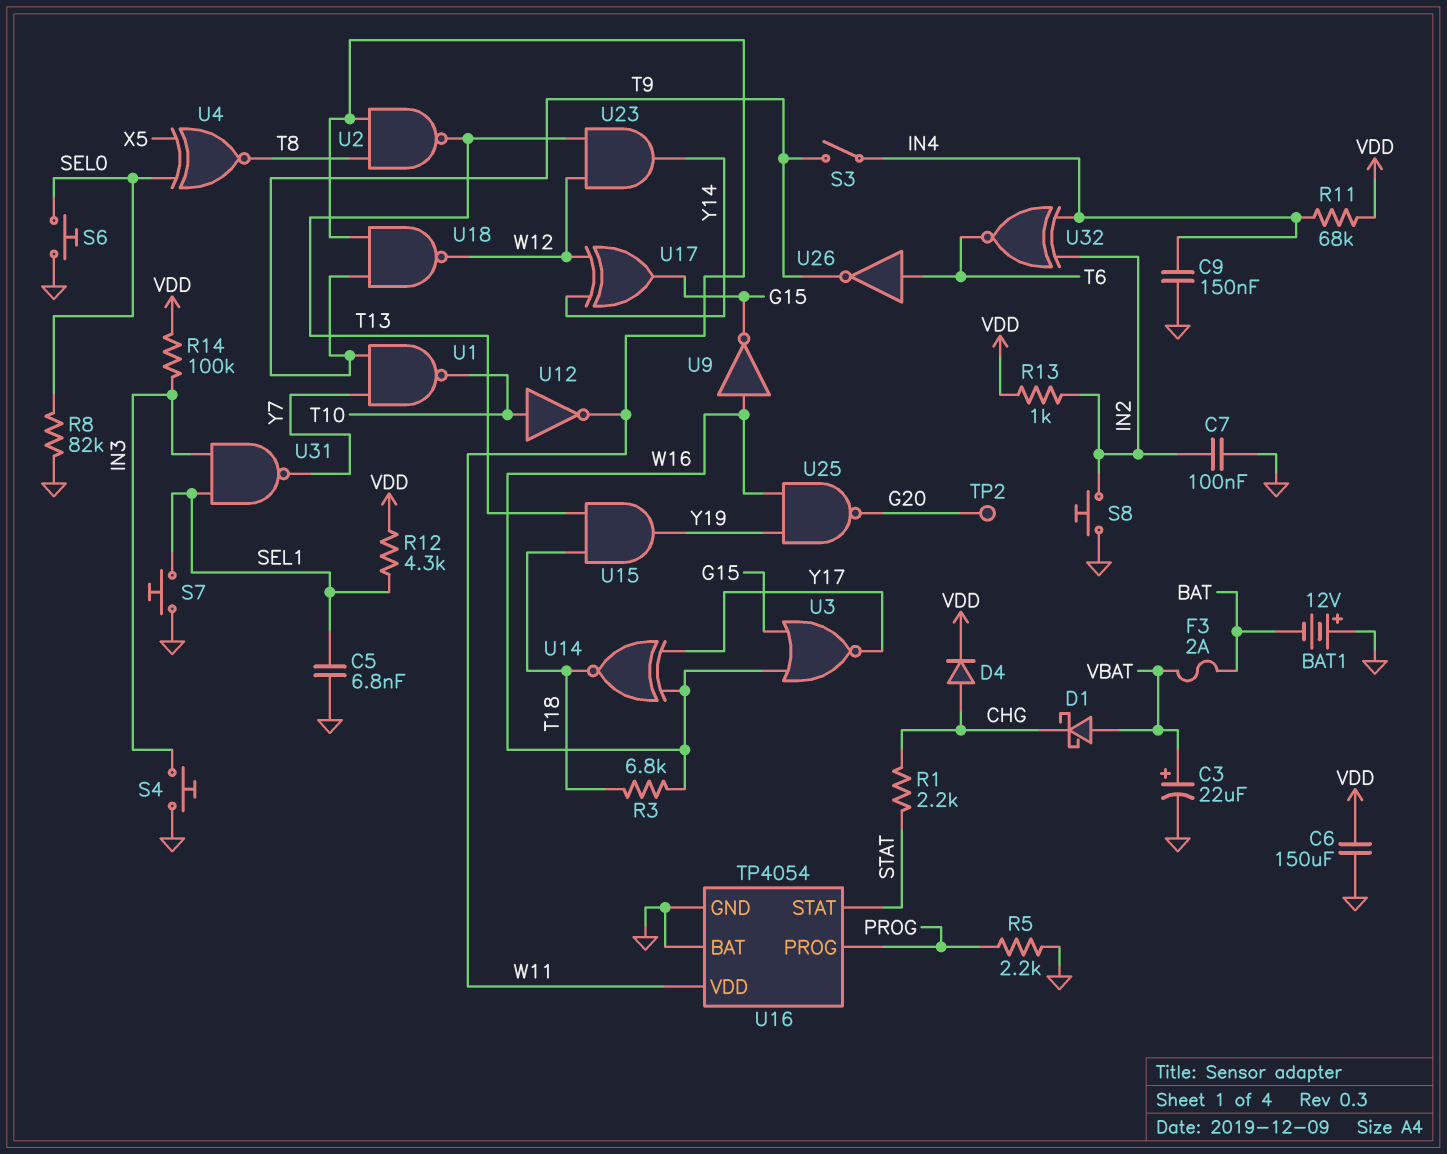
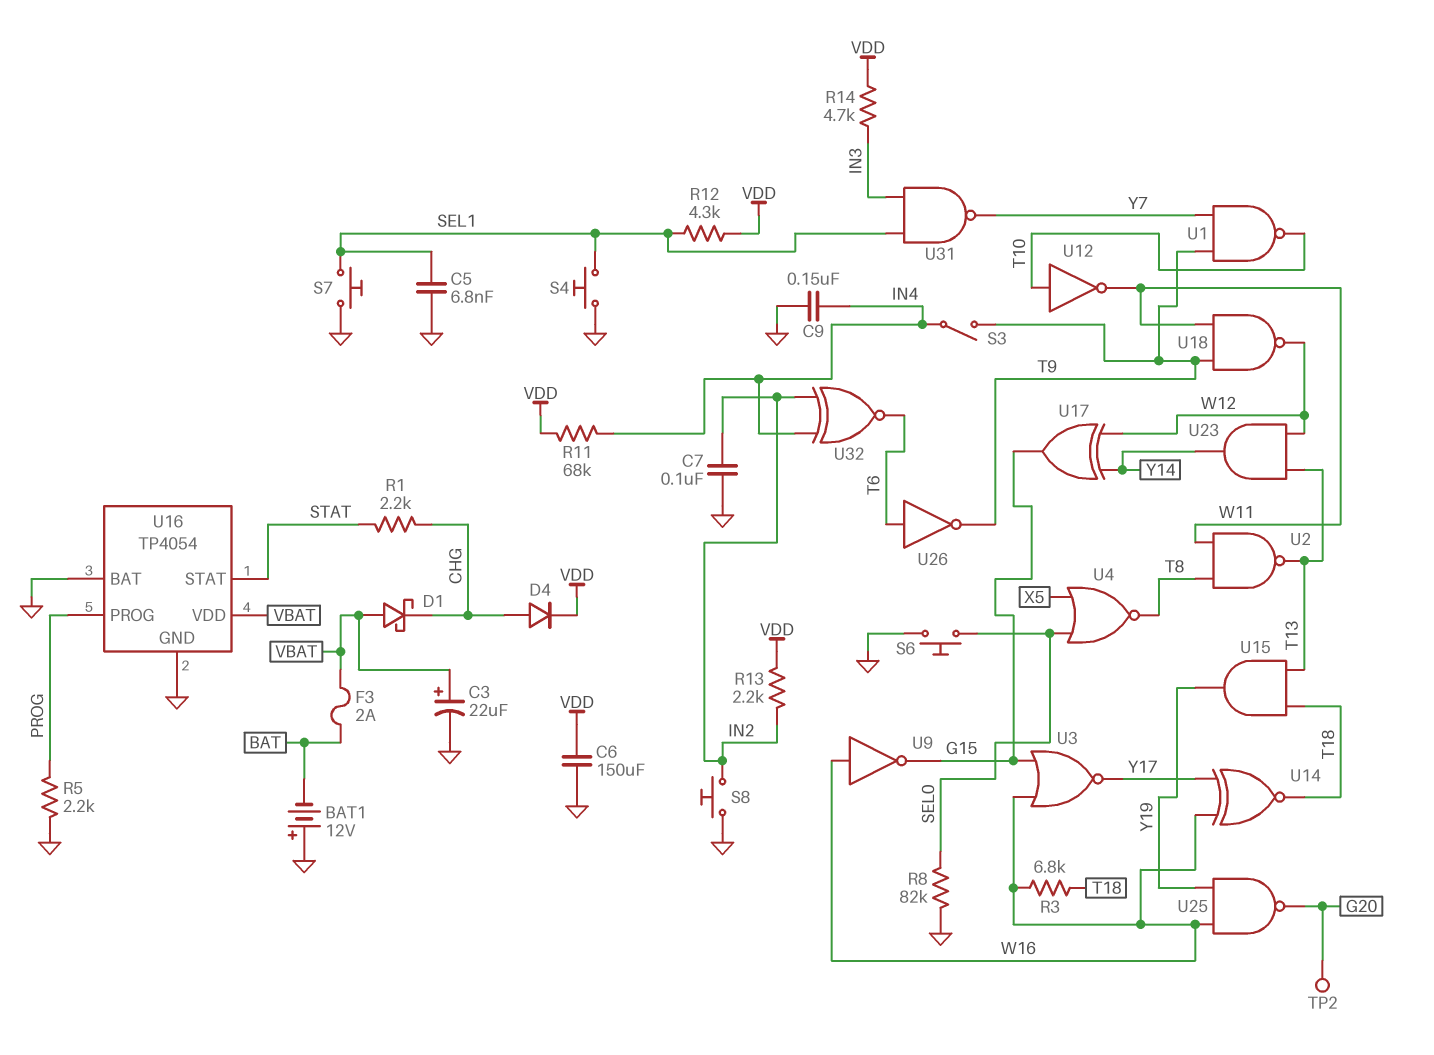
R13: 1k (IN2, VDD) -> 2.2k (IN2, VDD)
R14: 100k (IN3, VDD) -> 4.7k (IN3, VDD)
S4: button (GND, IN3) -> button (GND, SEL1)
U4: XNOR (in SEL0, in X5, out T8) -> NOR (in SEL0, in X5, out T8)
U16 pin VDD: W11 -> VBAT

